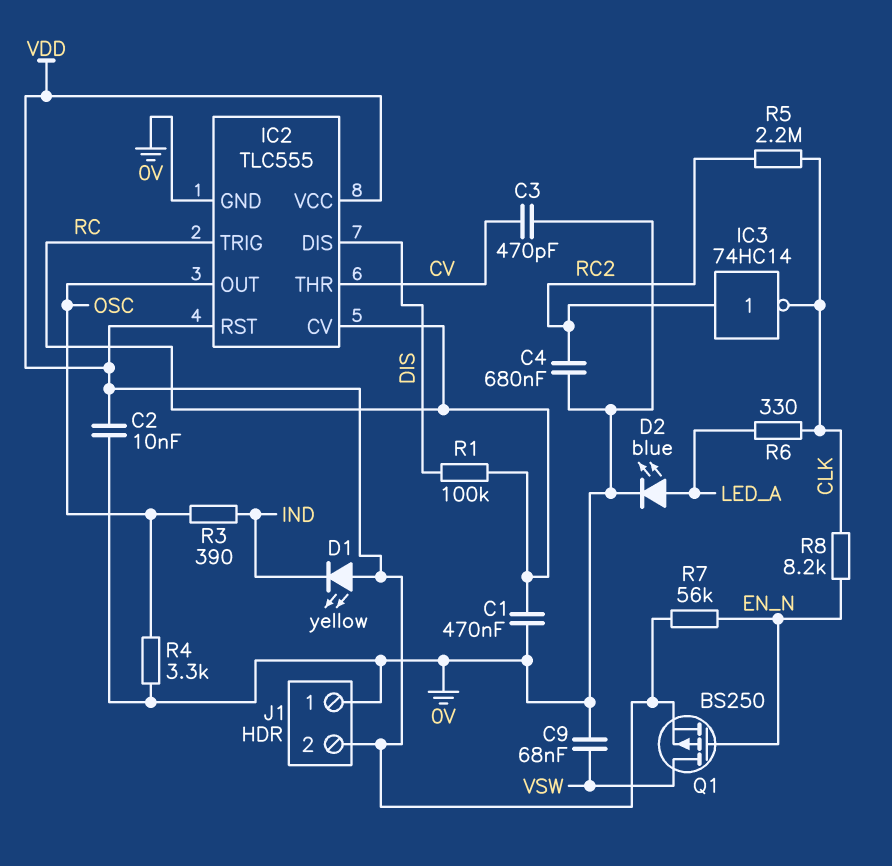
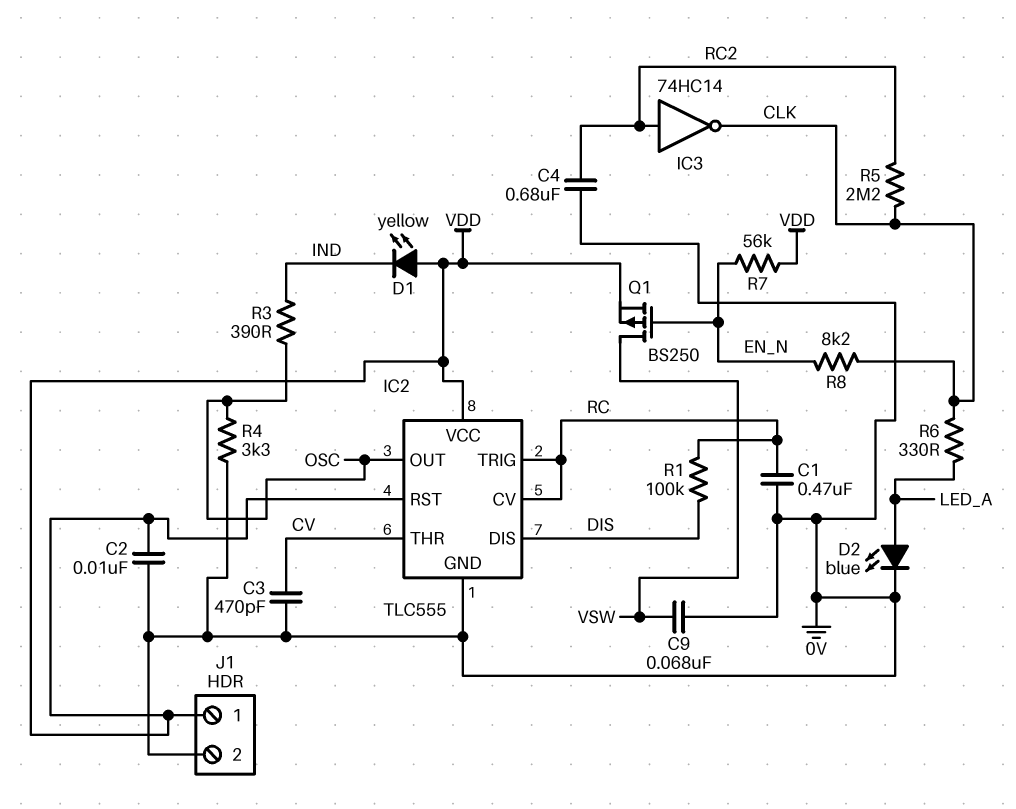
J1 pin 1: 0V -> VDD
J1 pin 2: VDD -> 0V

